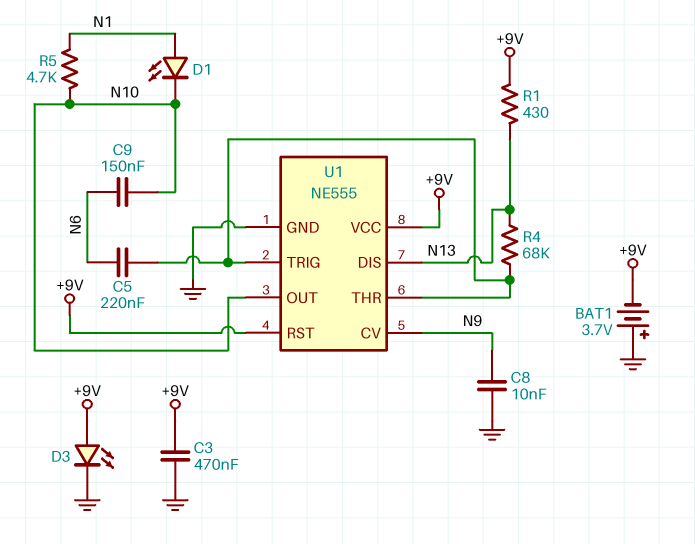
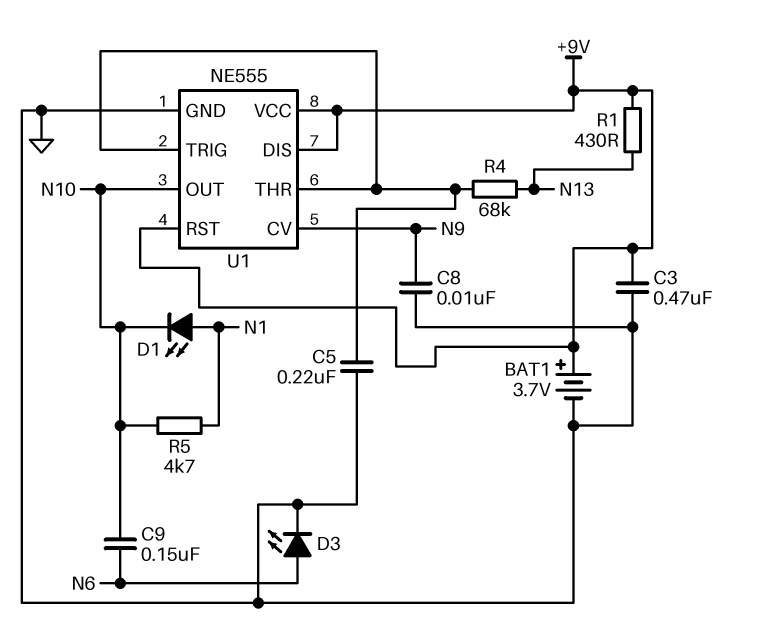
BAT1: 3.7V (plus GND, minus +9V) -> 3.7V (plus +9V, minus GND)
C5: 220nF (N6, U1/THR) -> 220nF (GND, U1/THR)
D3: LED (A +9V, K GND) -> LED (A N6, K GND)
U1 pin DIS: N13 -> +9V

